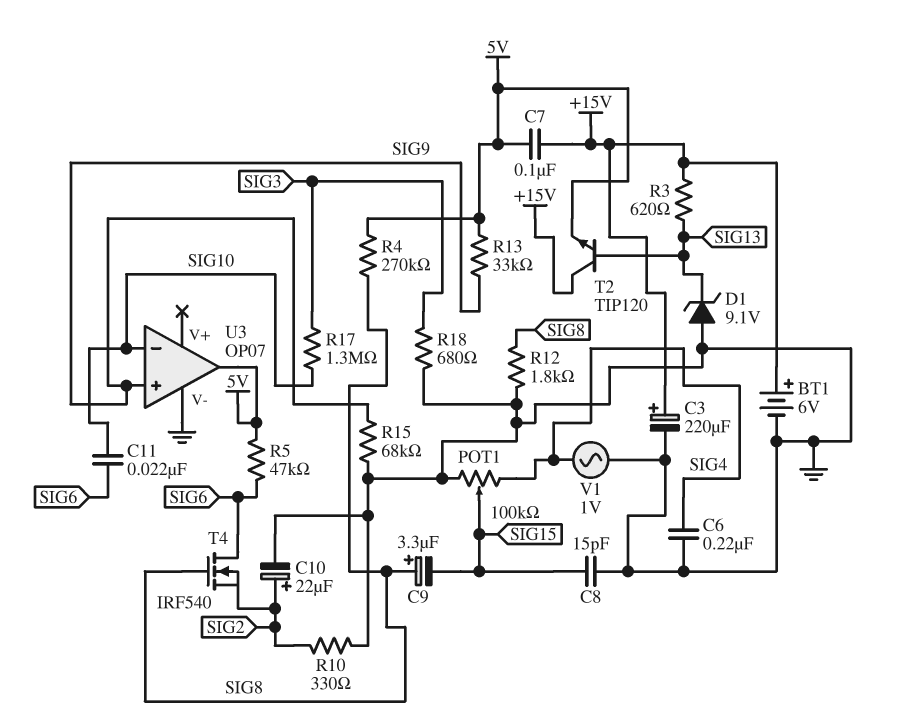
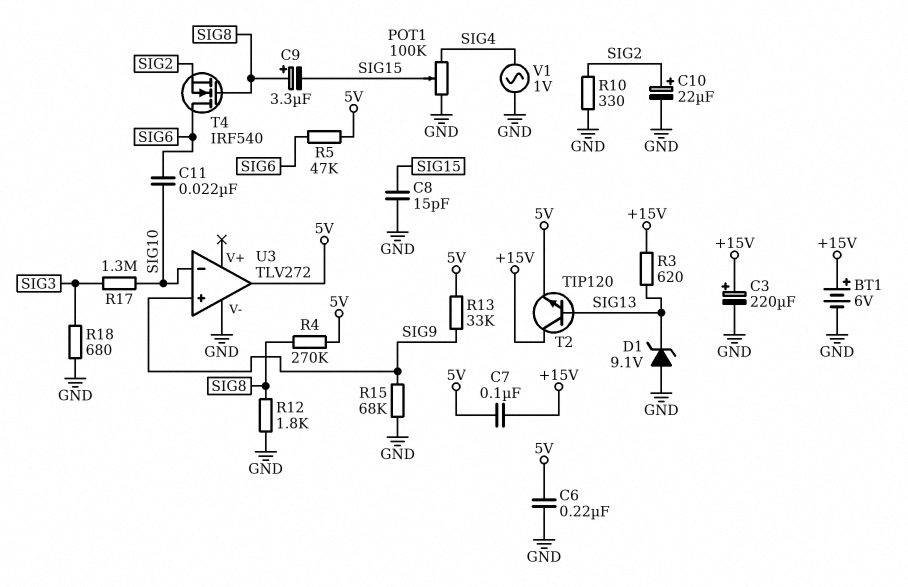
C6: 220nF (GND, SIG4) -> 220nF (5V, GND)
U3: OP07 -> TLV272

